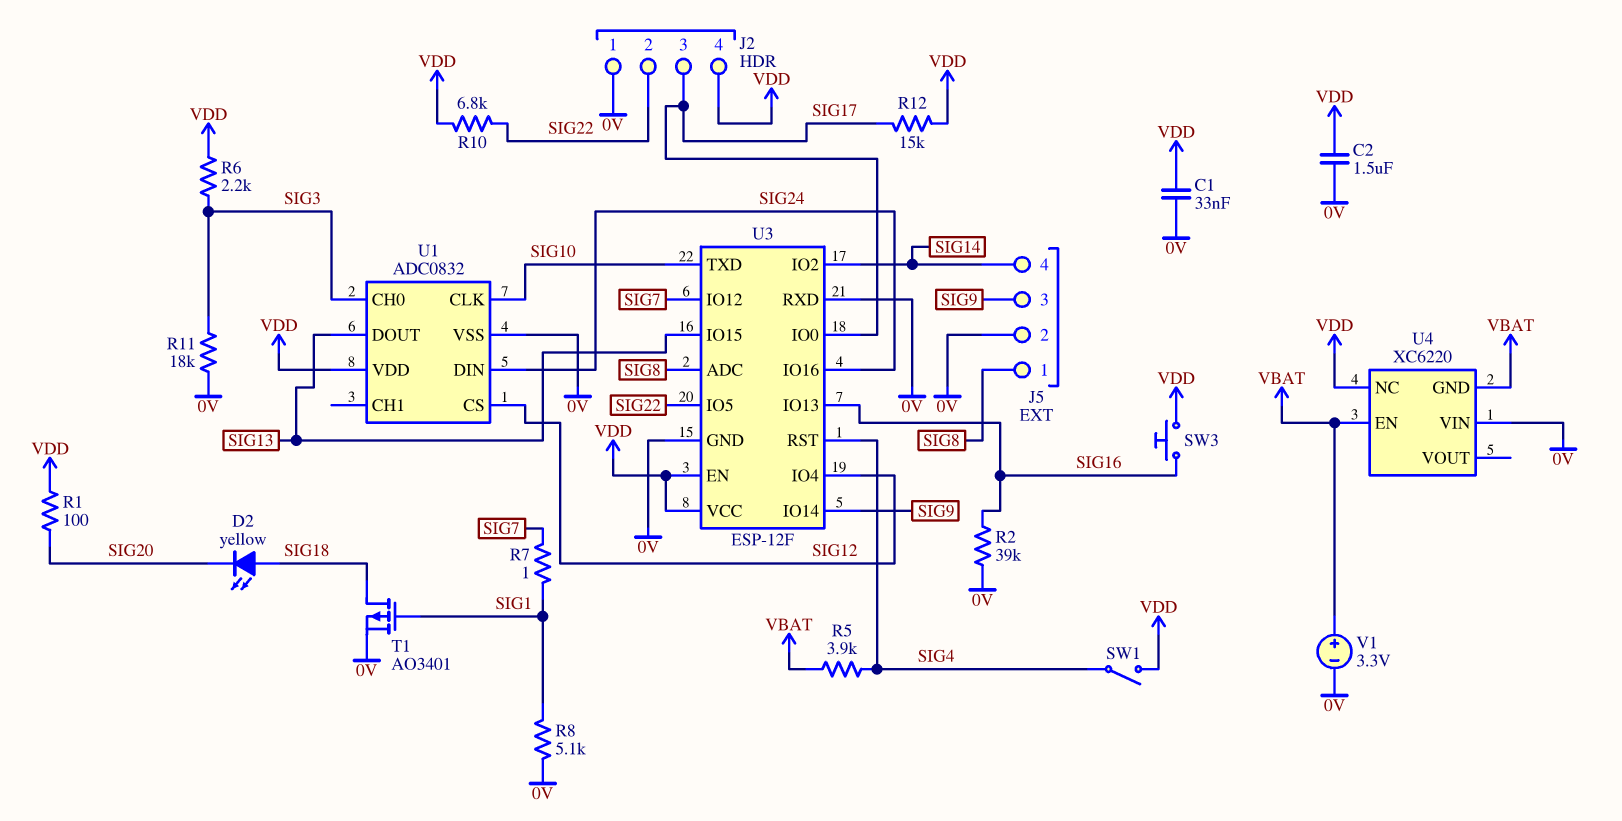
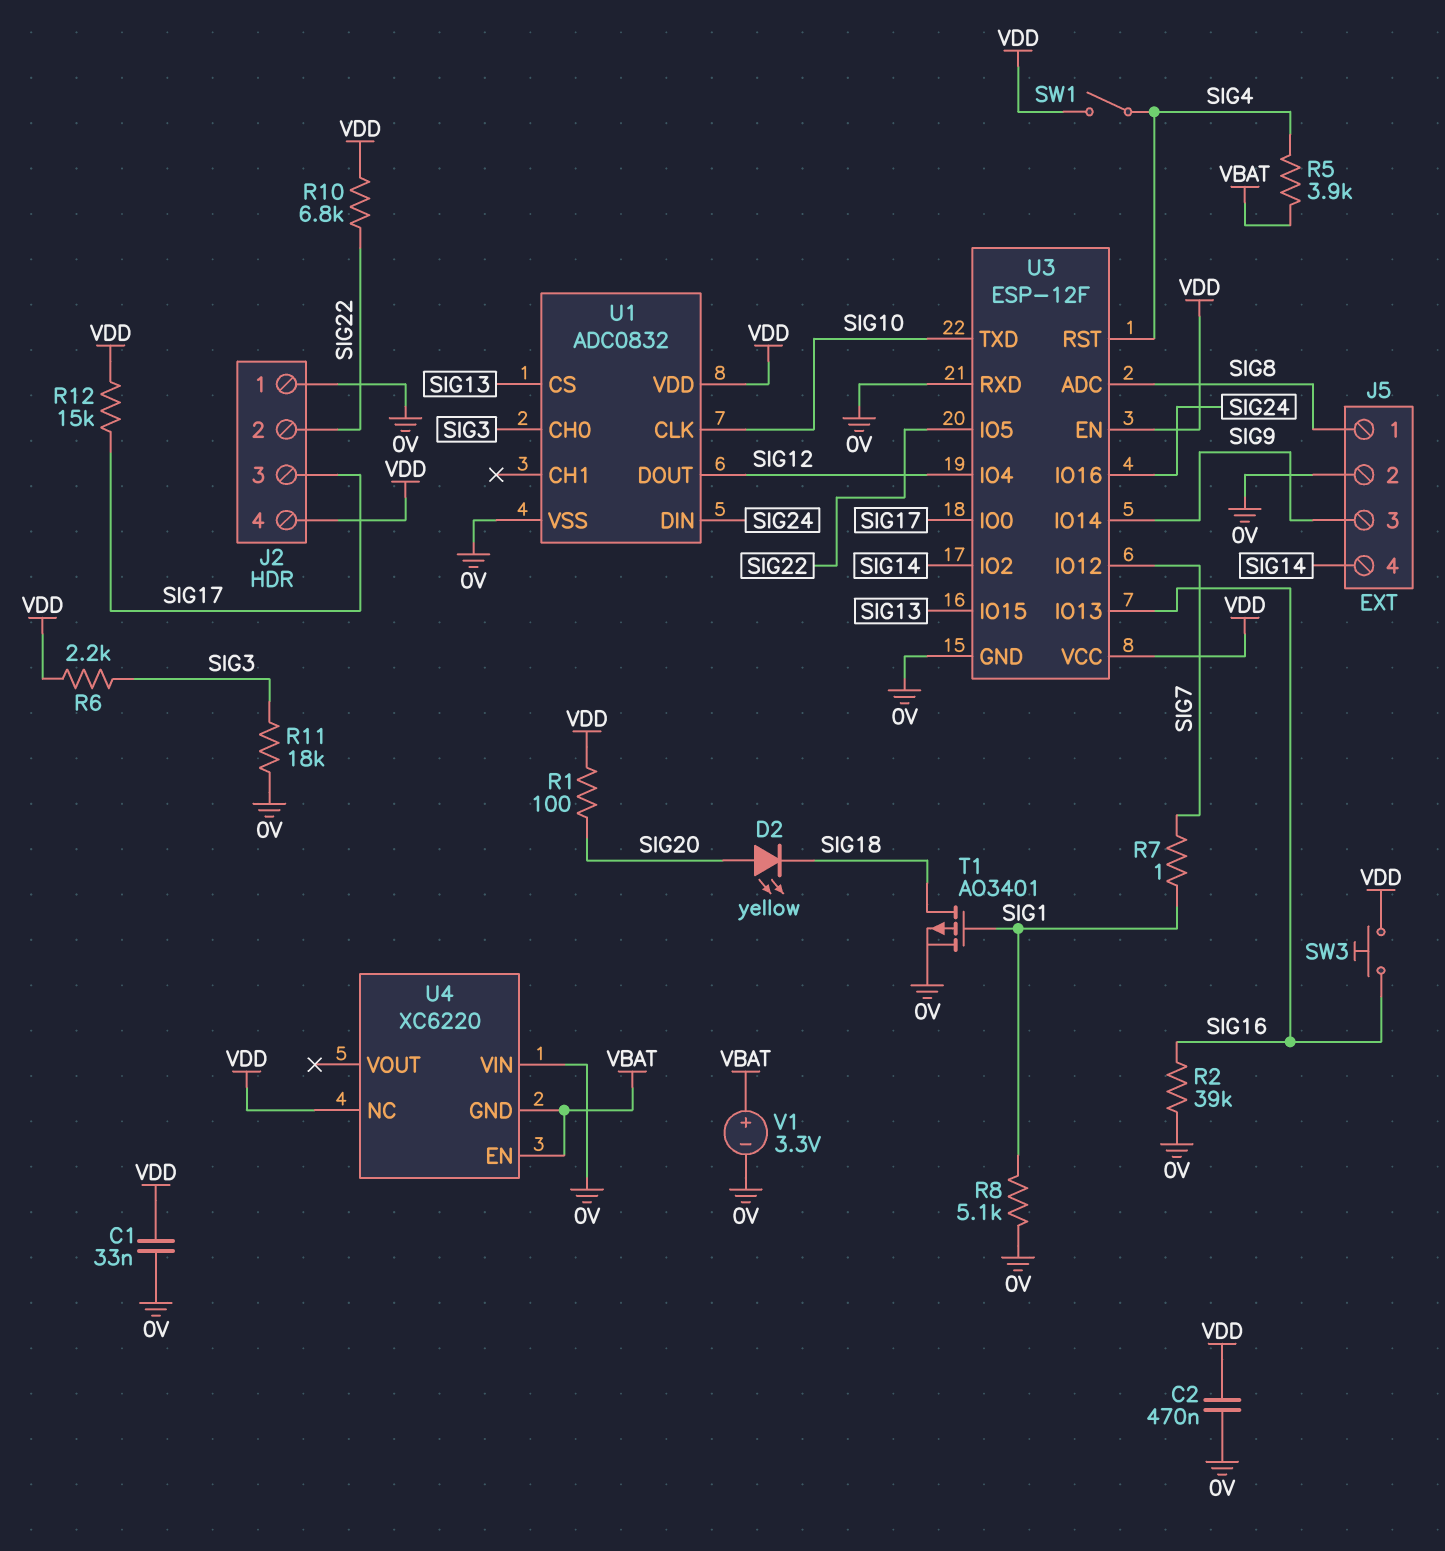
C2: 1.5uF (0V, VDD) -> 470nF (0V, VDD)
D2: LED yellow (A SIG18, K SIG20) -> LED yellow (A SIG20, K SIG18)
U1 pin CS: SIG12 -> SIG13
U1 pin DOUT: SIG13 -> SIG12

